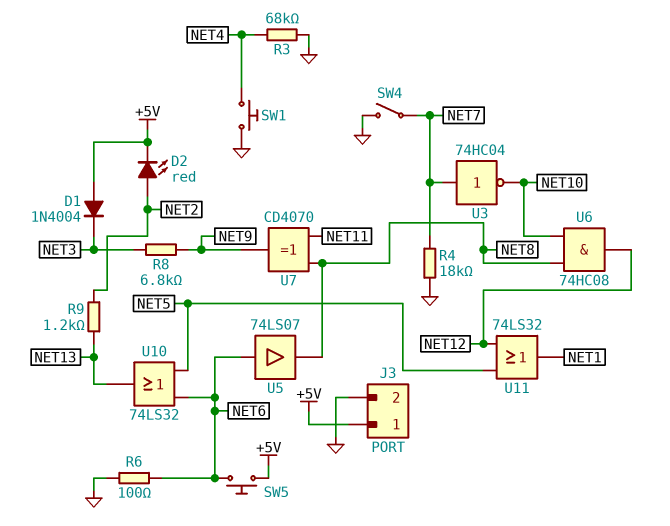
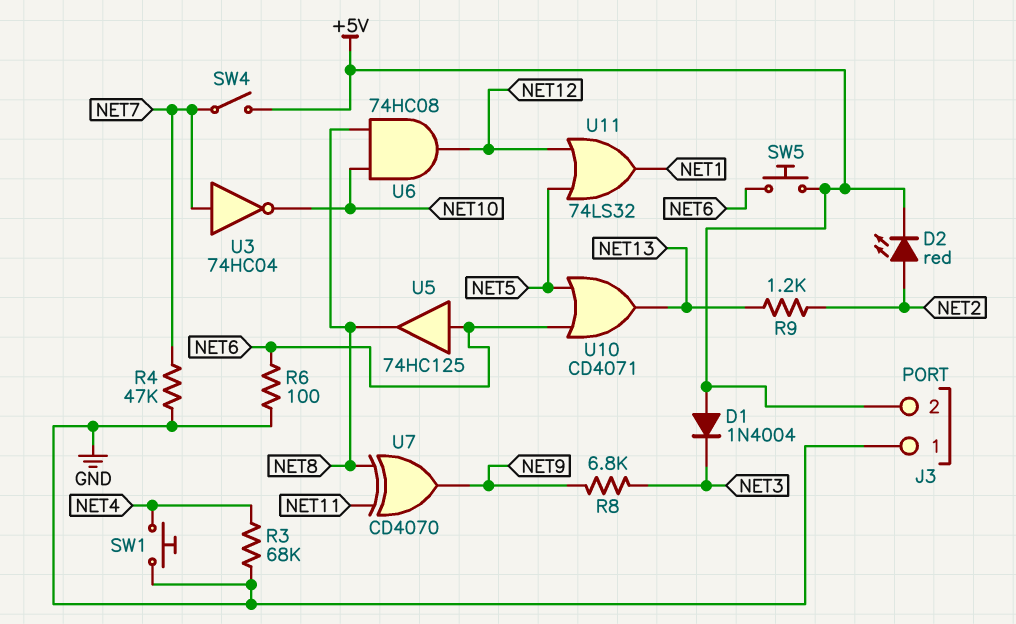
J3 pin 1: +5V -> GND
J3 pin 2: GND -> +5V
R4: 18k (GND, NET7) -> 47k (GND, NET7)
SW4: switch (GND, NET7) -> switch (+5V, NET7)
U5: buffer 74LS07 (in NET6, out NET8) -> buffer 74HC125 (in NET6, out NET8)
U10: OR 74LS32 (in NET5, in NET6, out NET13) -> OR CD4071 (in NET5, in NET6, out NET13)

